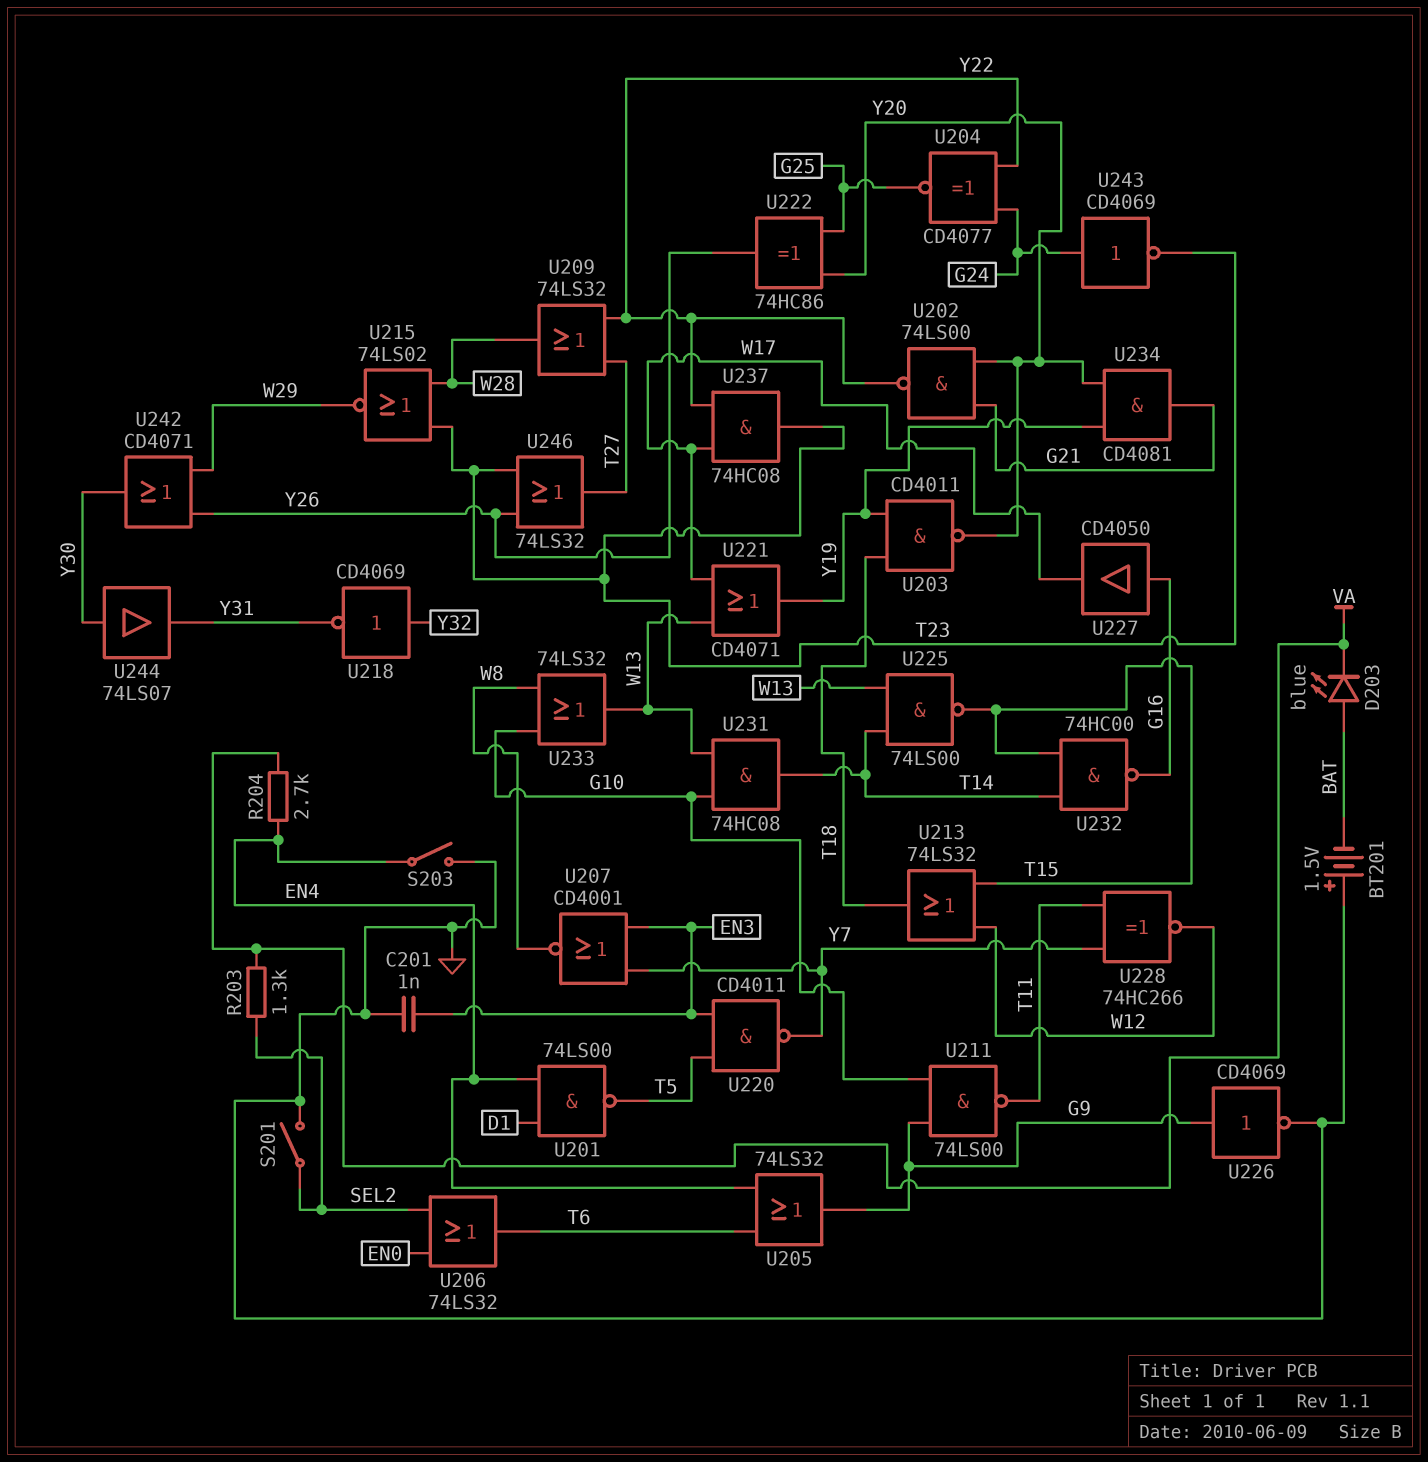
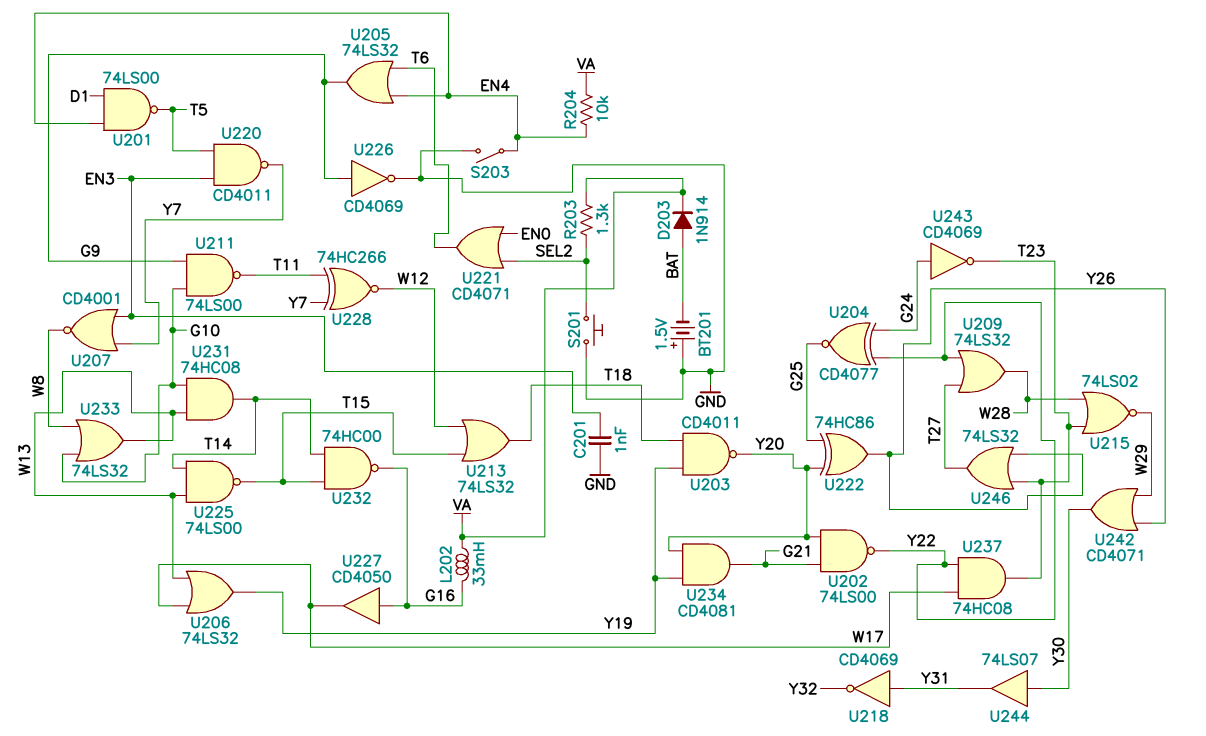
D203: LED blue (A BAT, K VA) -> diode 1N914 (A BAT, K VA)
L202: none -> 33mH (G16, VA)
R204: 2.7k (EN4, VA) -> 10k (EN4, VA)
S201: switch (GND, SEL2) -> button (GND, SEL2)
U206: OR 74LS32 (in EN0, in SEL2, out T6) -> OR 74LS32 (in W13, in W17, out Y19)
U218: NOT CD4069 (in Y32, out Y31) -> NOT CD4069 (in Y31, out Y32)
U221: OR CD4071 (in W13, in W17, out Y19) -> OR CD4071 (in EN0, in SEL2, out T6)

